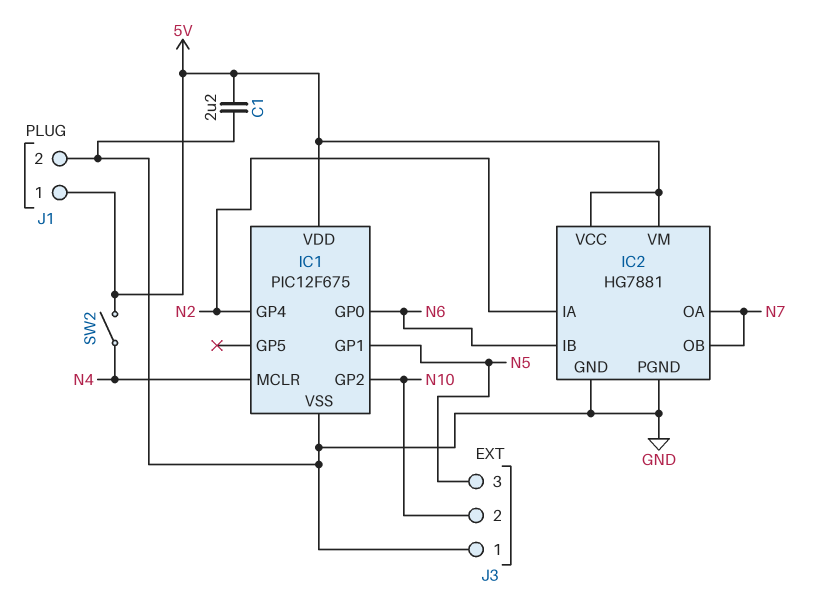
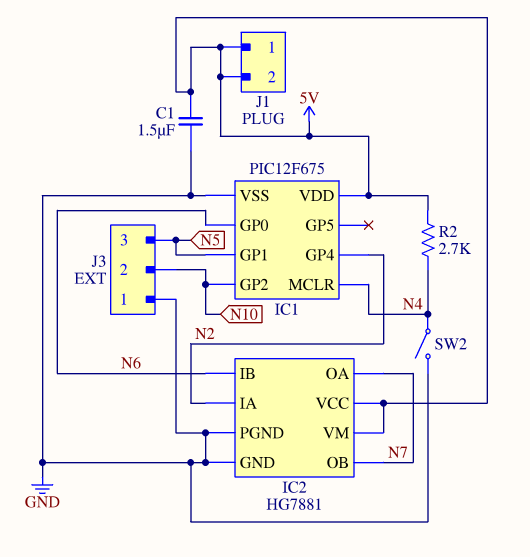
C1: 2.2uF (5V, GND) -> 1.5uF (5V, GND)
J1 pin 2: GND -> 5V
R2: none -> 2.7k (5V, N4)
SW2: switch (5V, N4) -> switch (GND, N4)

